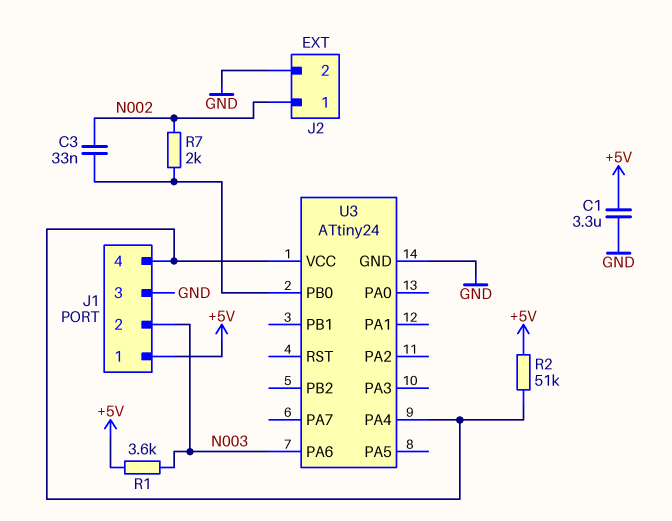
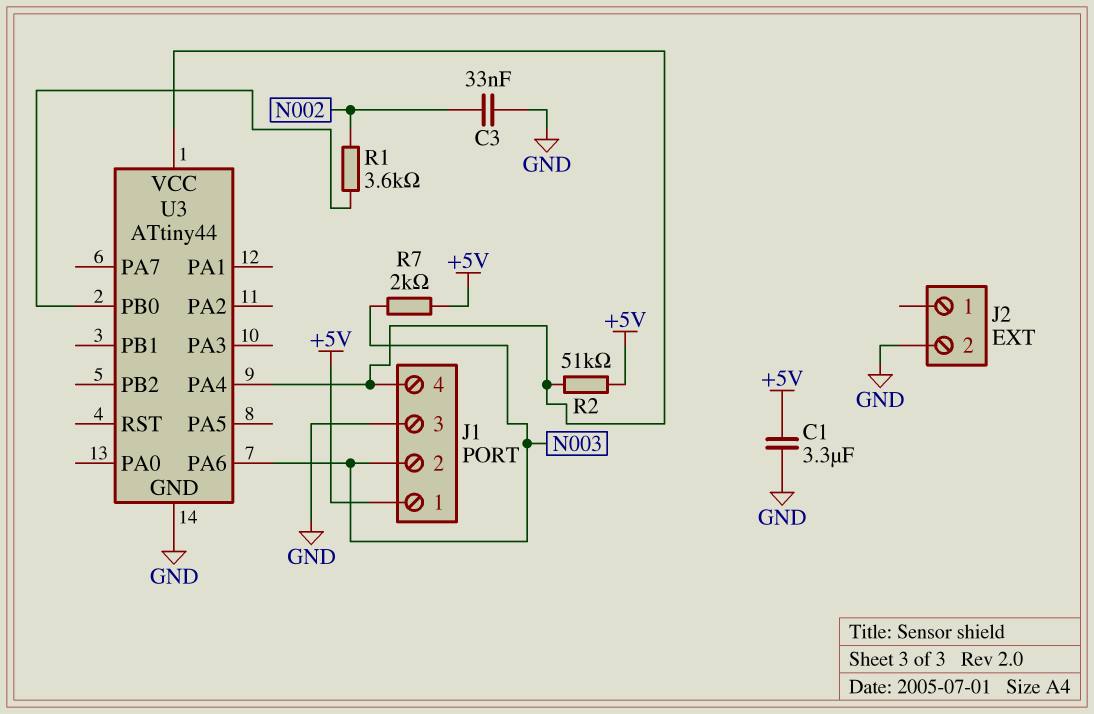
C3: 33nF (N002, U3/PB0) -> 33nF (GND, N002)
J2 pin 1: N002 -> none
R1: 3.6k (+5V, N003) -> 3.6k (N002, U3/PB0)
R7: 2k (N002, U3/PB0) -> 2k (+5V, N003)
U3: ATtiny24 -> ATtiny44

